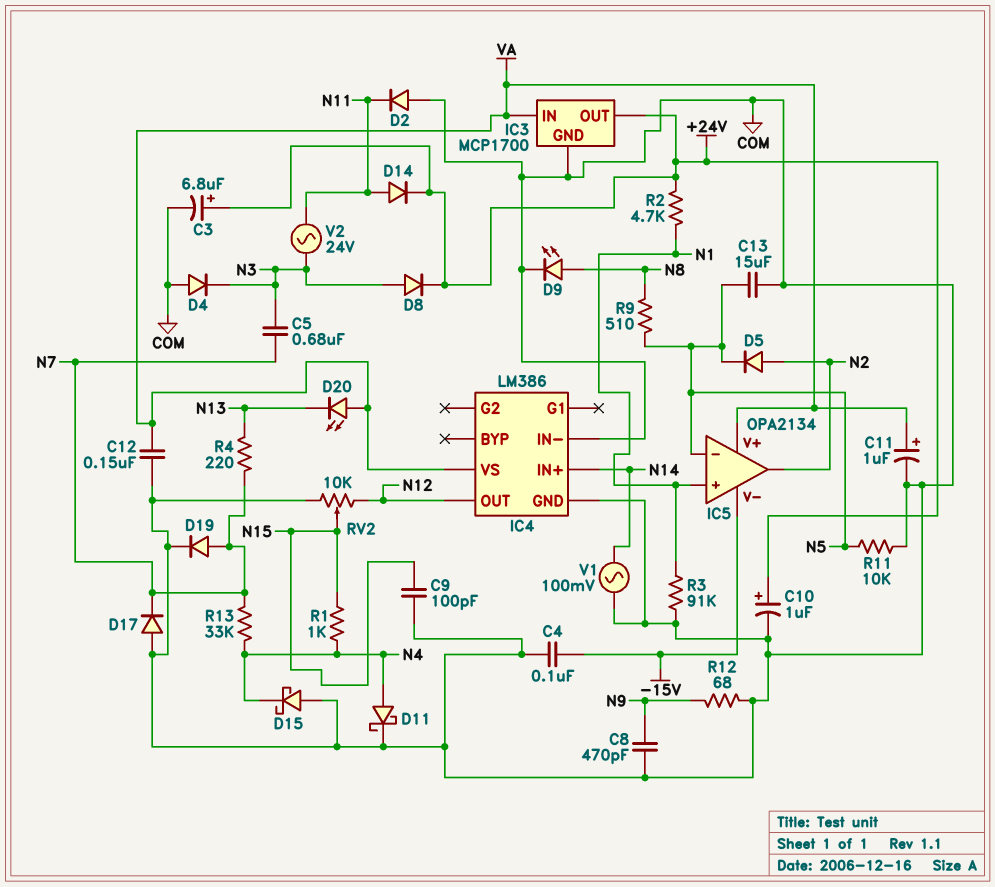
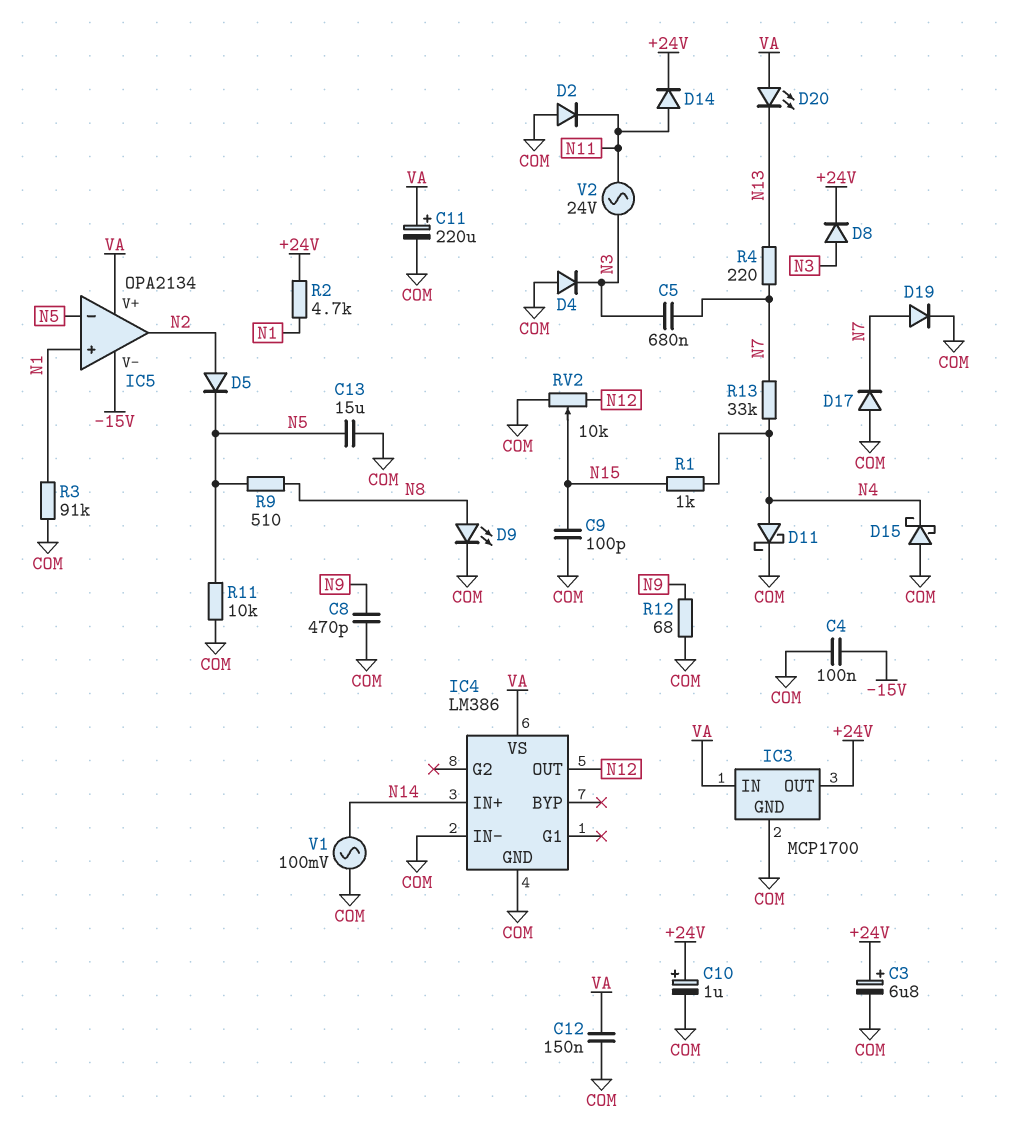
C11: 1uF (plus VA, minus COM) -> 220uF (plus VA, minus COM)

